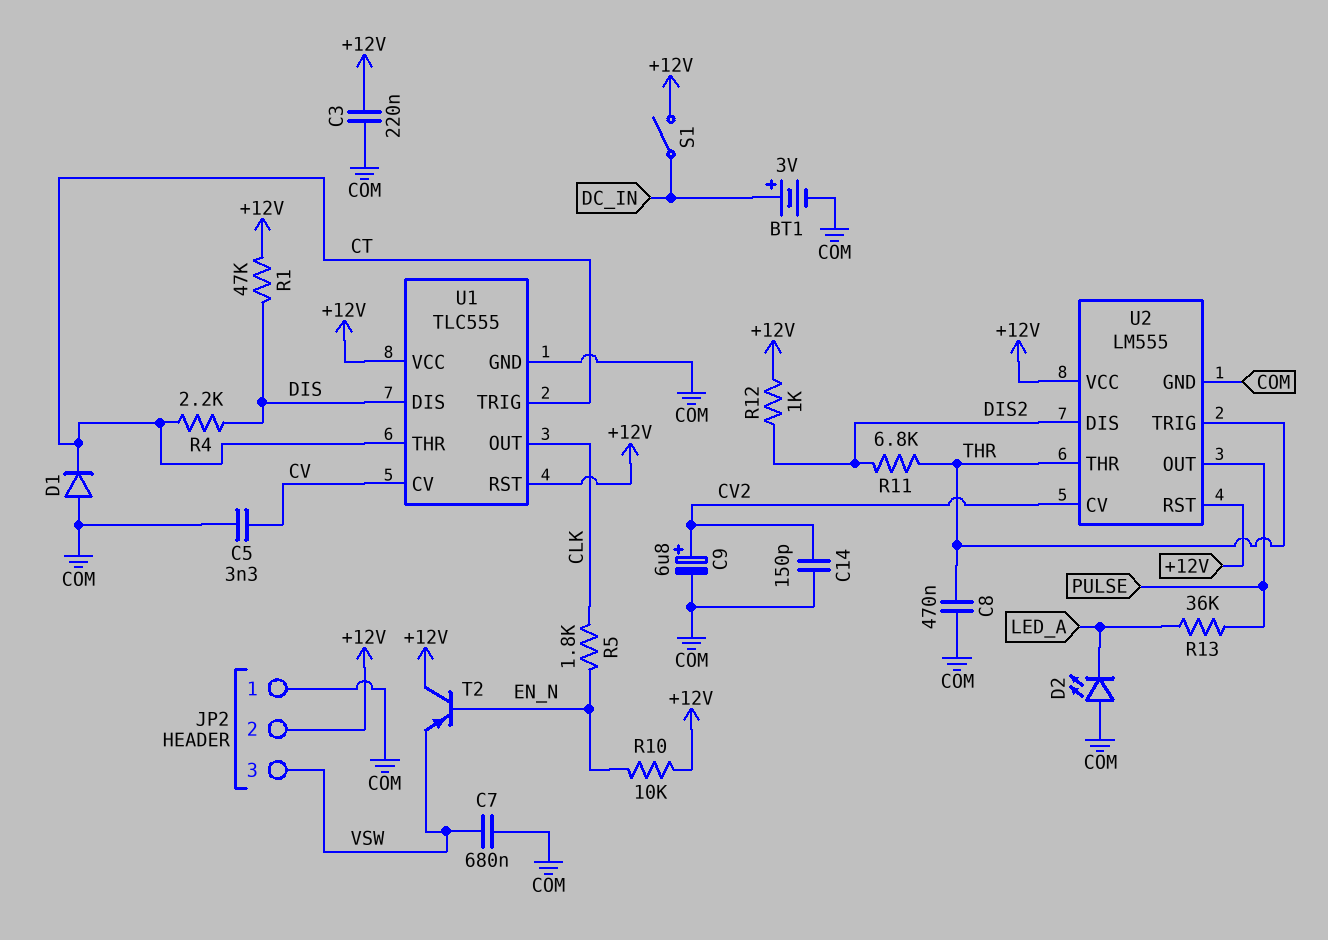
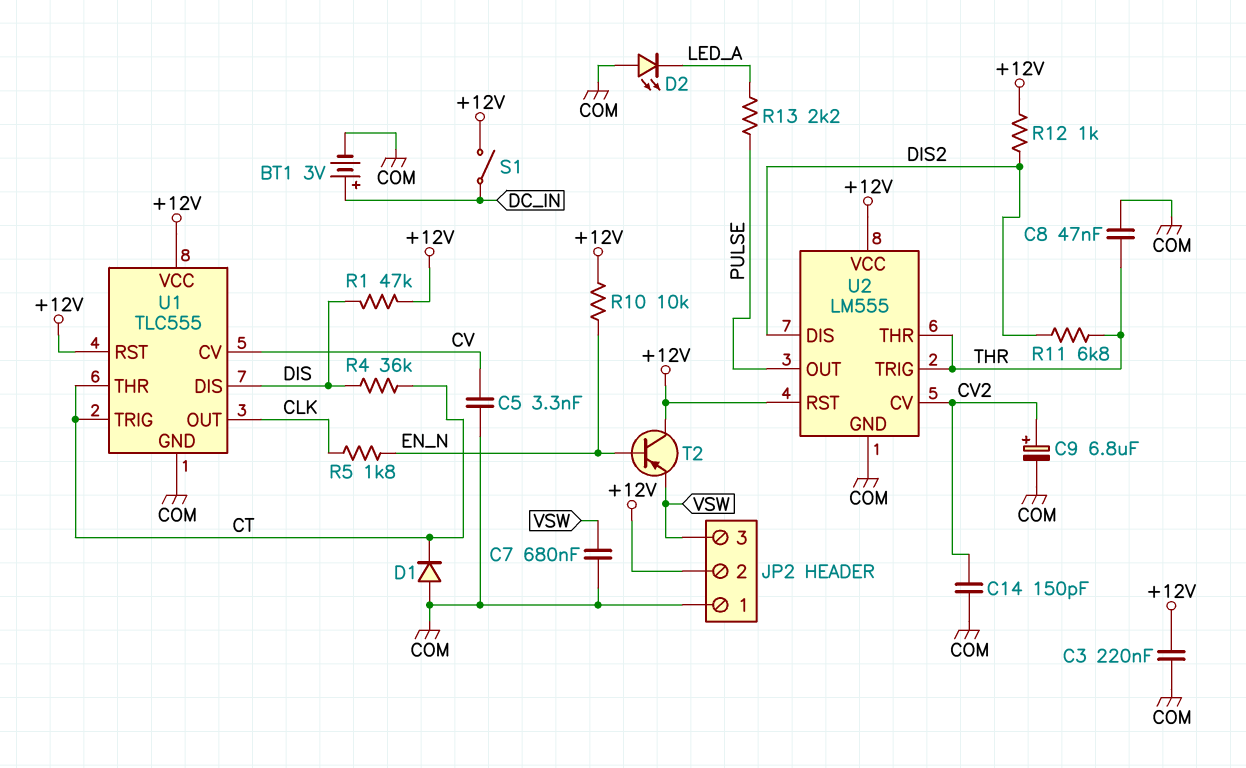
C8: 470nF (COM, THR) -> 47nF (COM, THR)
R4: 2.2k (CT, DIS) -> 36k (CT, DIS)
R13: 36k (LED_A, PULSE) -> 2.2k (LED_A, PULSE)

